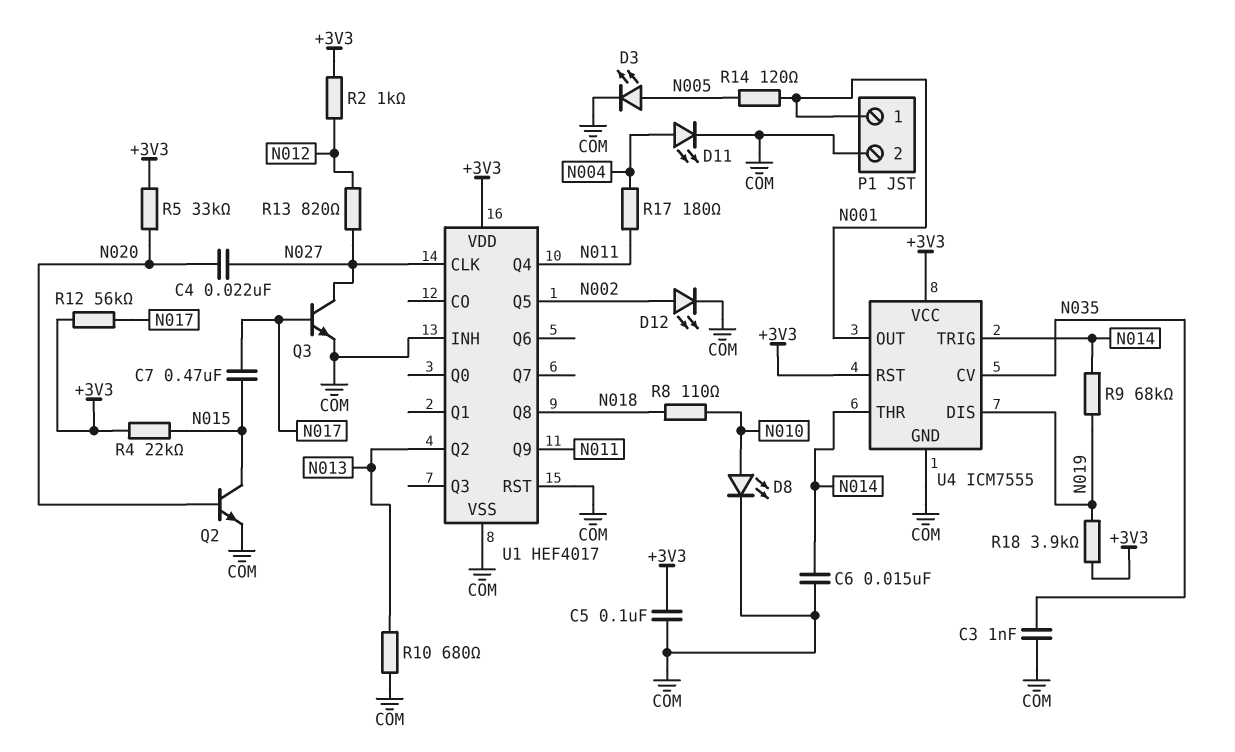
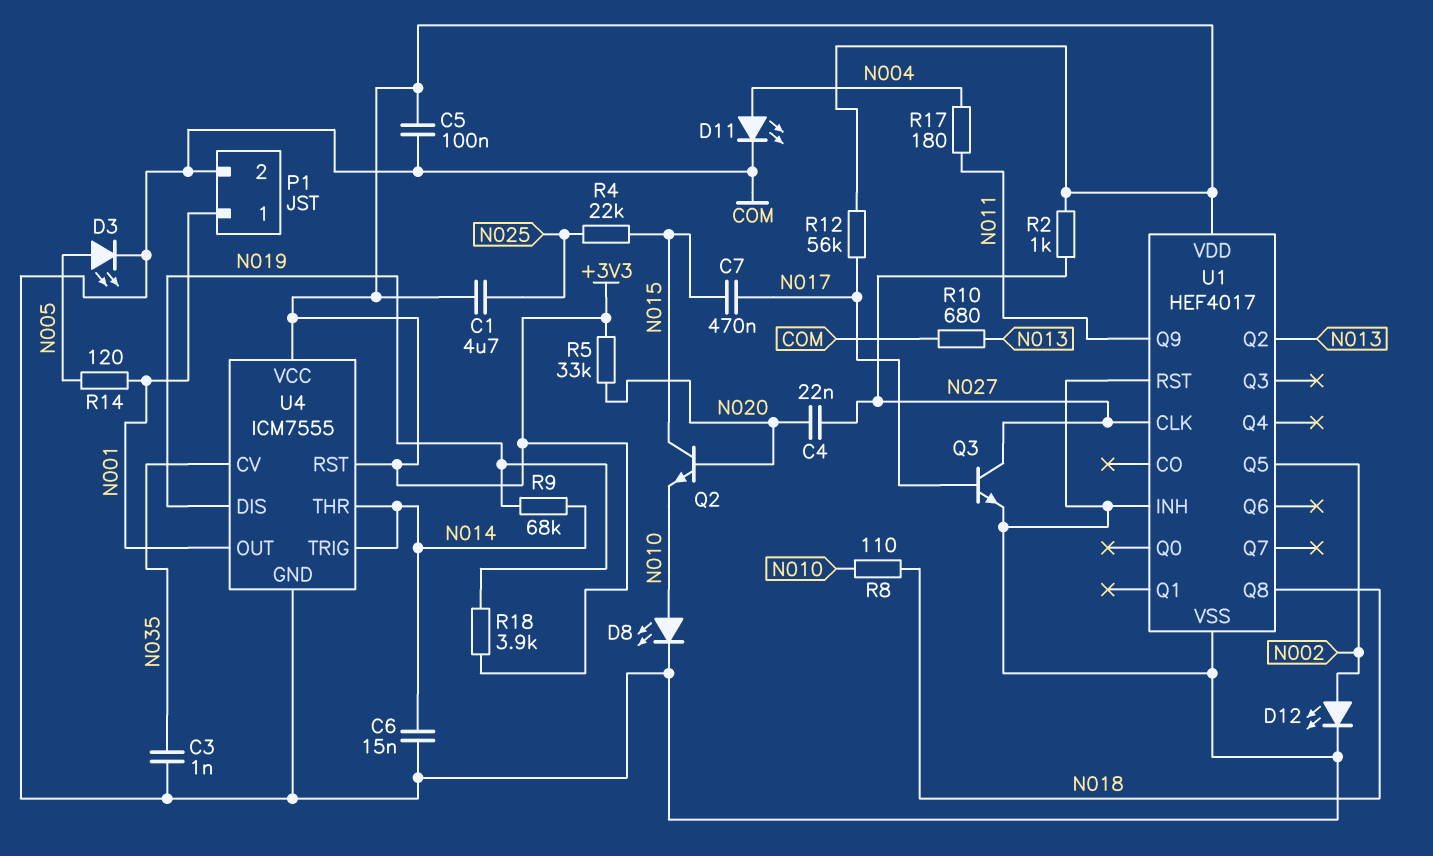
C1: none -> 4.7uF (+3V3, N025)
Q2: NPN (B N020, C N015, E COM) -> NPN (B N020, C N015, E N010)
R2: 1k (+3V3, N012) -> 1k (+3V3, N027)
R4: 22k (+3V3, N015) -> 22k (N015, N025)
R13: 820 (N012, N027) -> none
U1 pin Q4: N011 -> none

